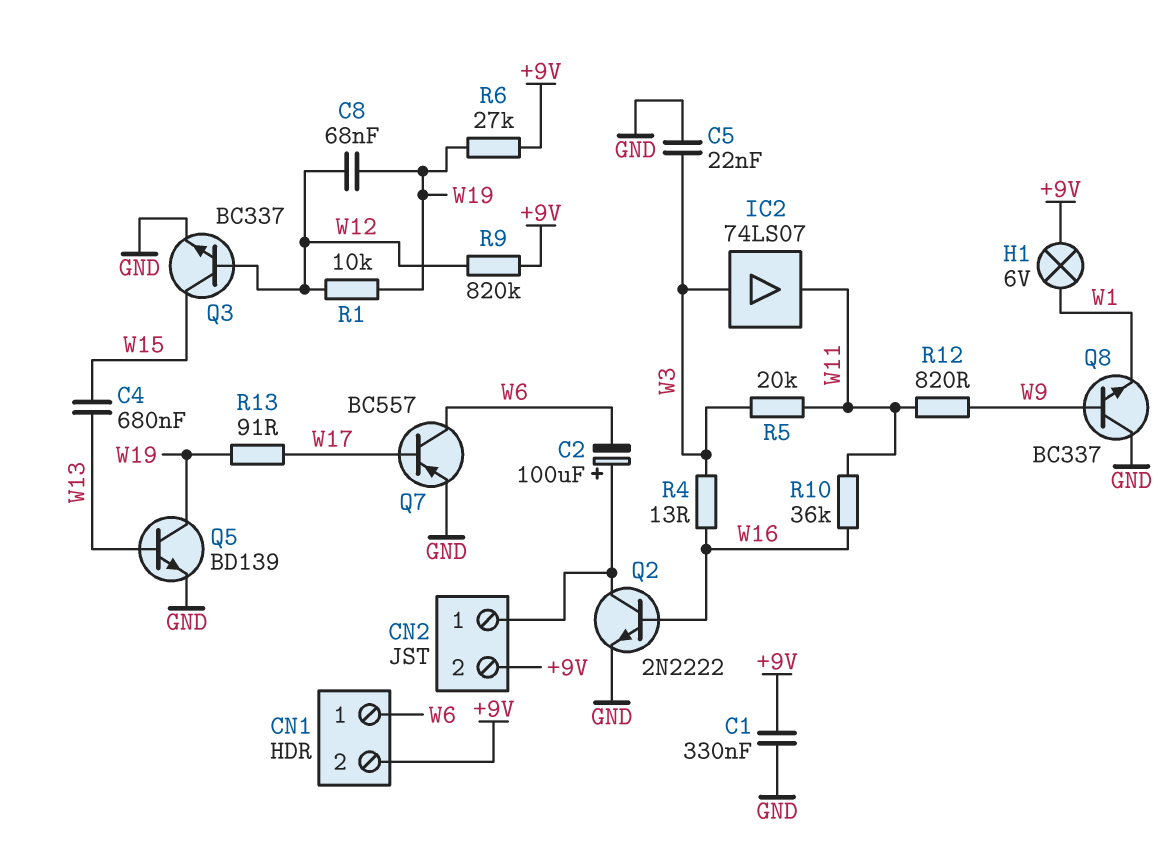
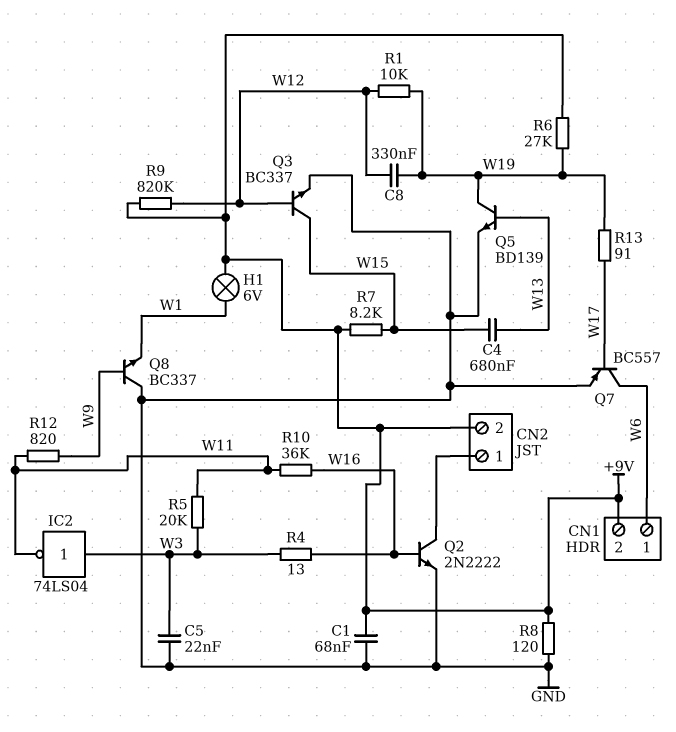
C1: 330nF (+9V, GND) -> 68nF (+9V, GND)
C2: 100uF (plus CN2/1, minus W6) -> none
C8: 68nF (W12, W19) -> 330nF (W12, W19)
IC2: buffer 74LS07 (in W3, out W11) -> NOT 74LS04 (in W3, out W11)
R7: none -> 8.2k (+9V, W15)
R8: none -> 120 (+9V, GND)

